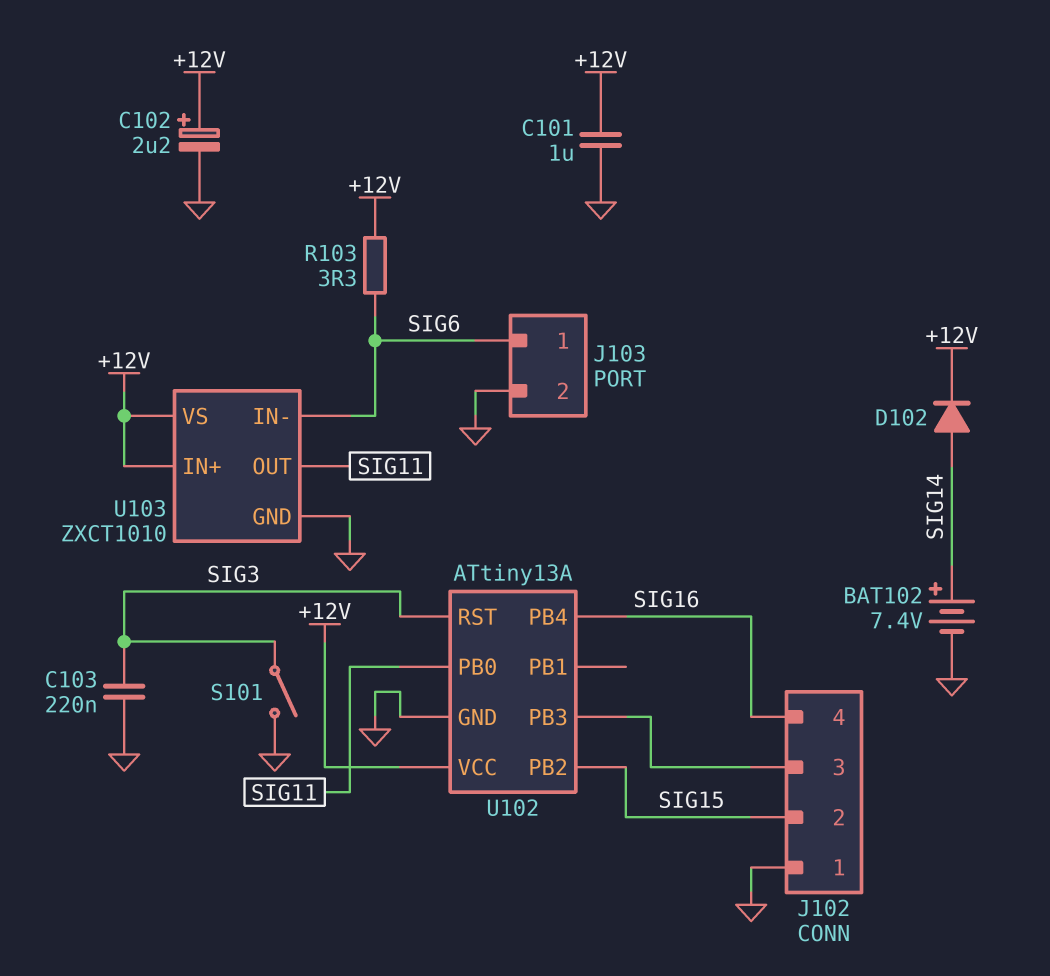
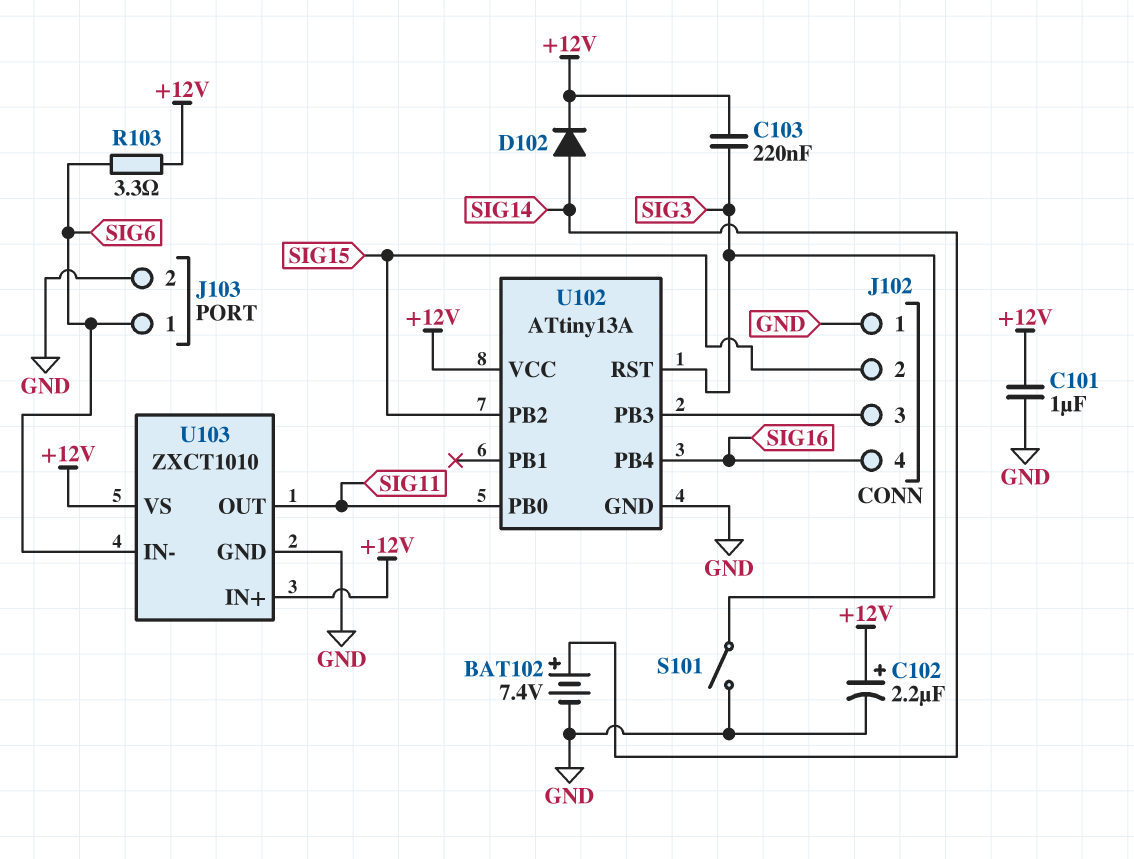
C103: 220nF (GND, SIG3) -> 220nF (+12V, SIG3)

